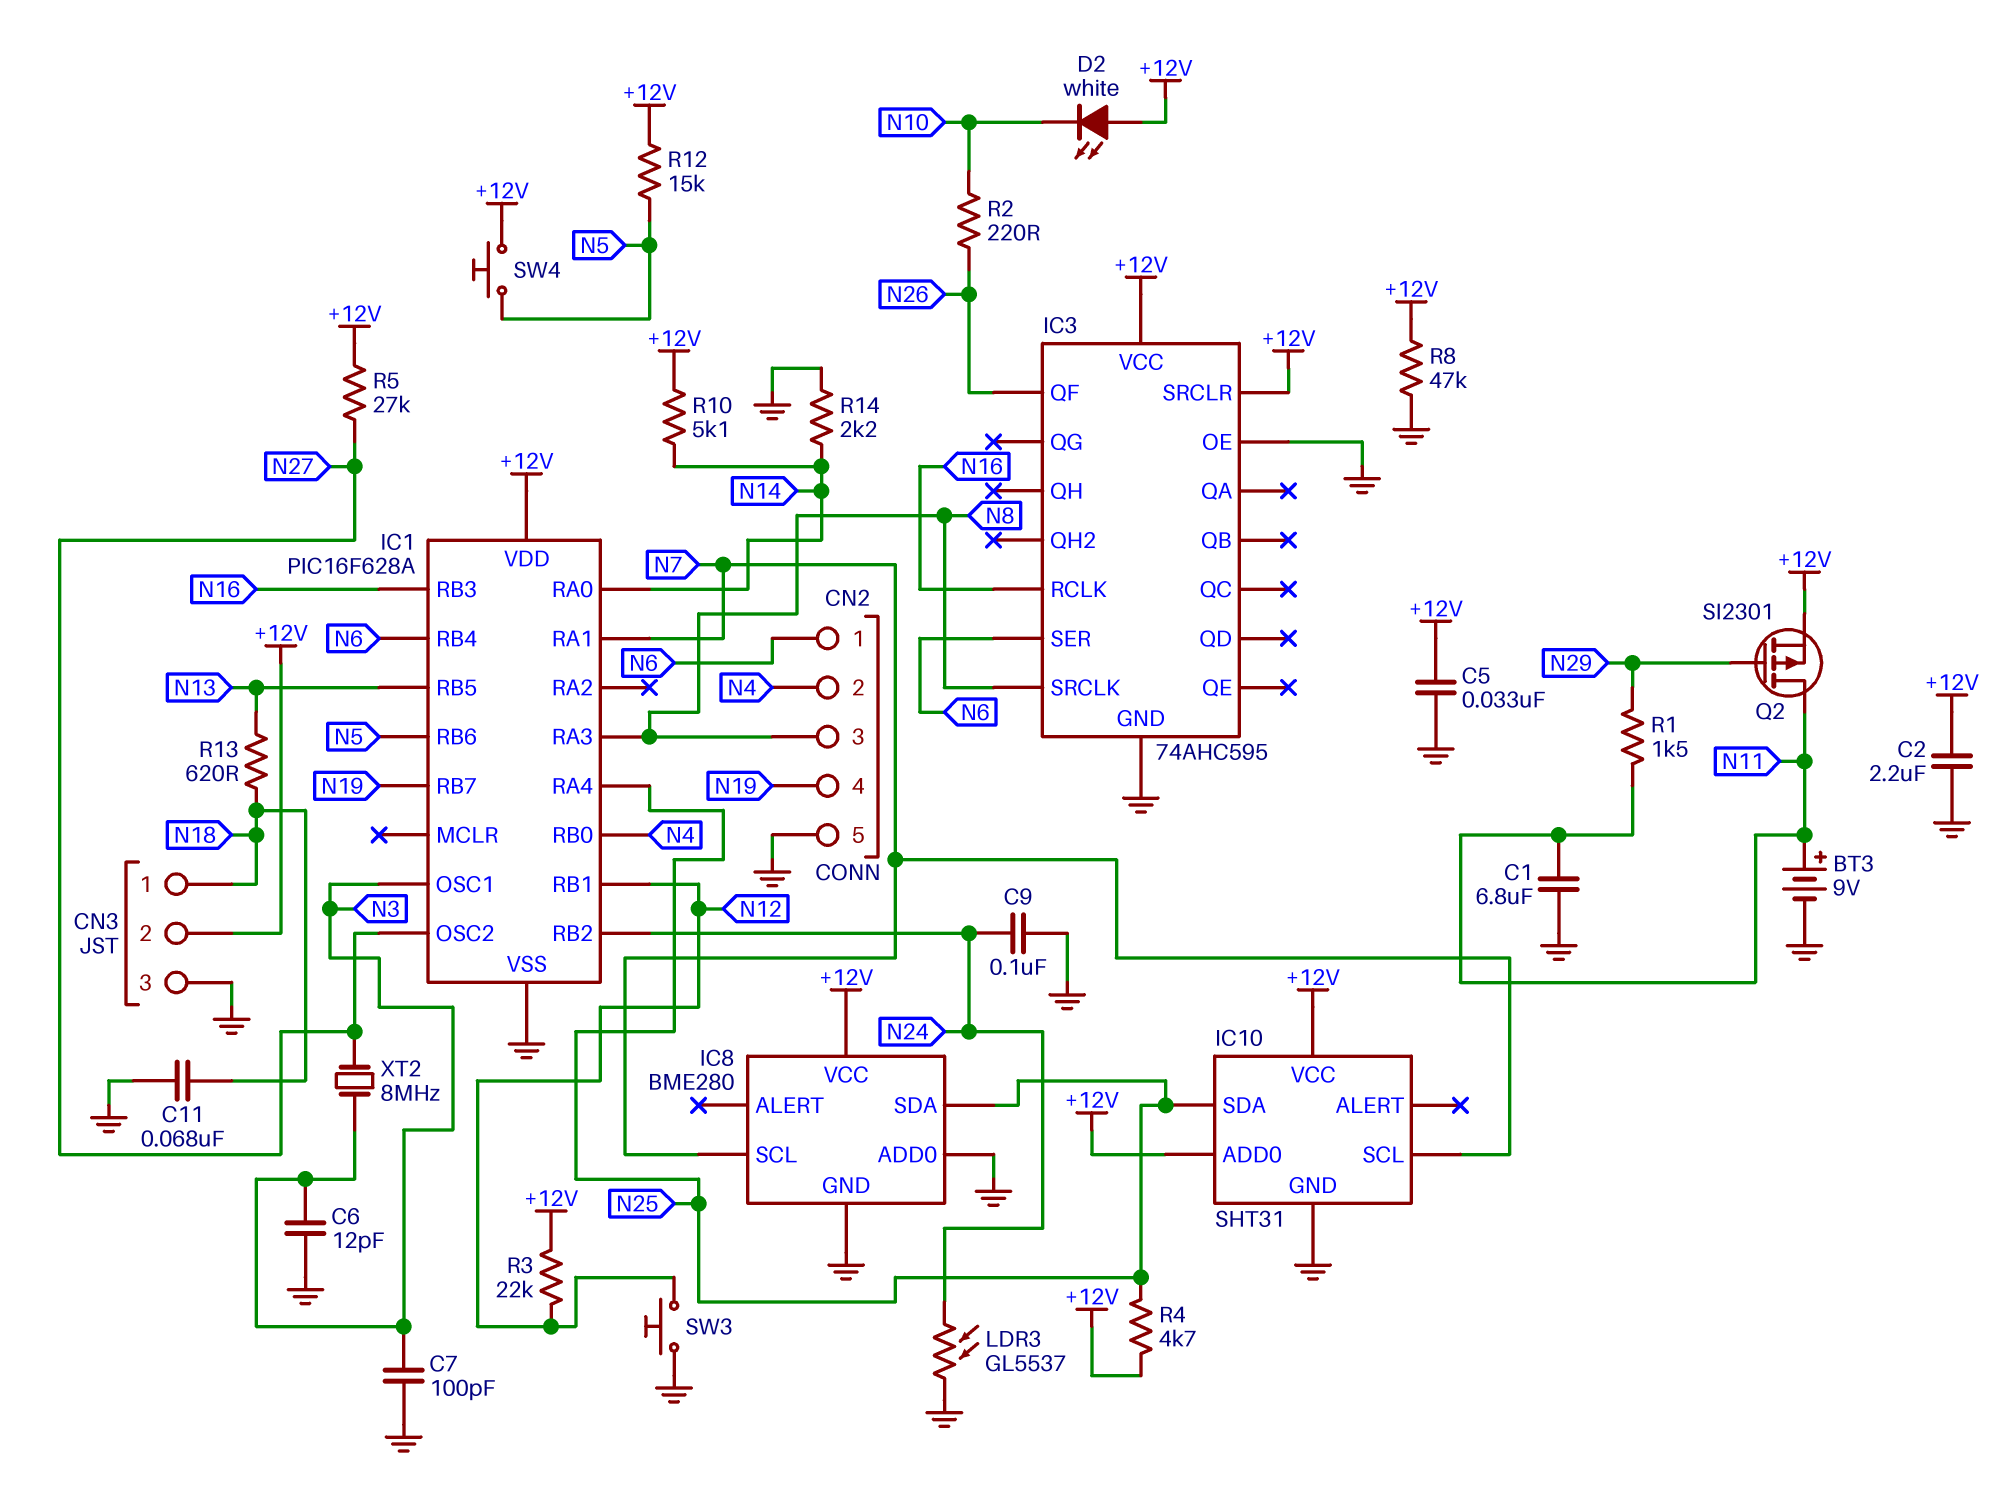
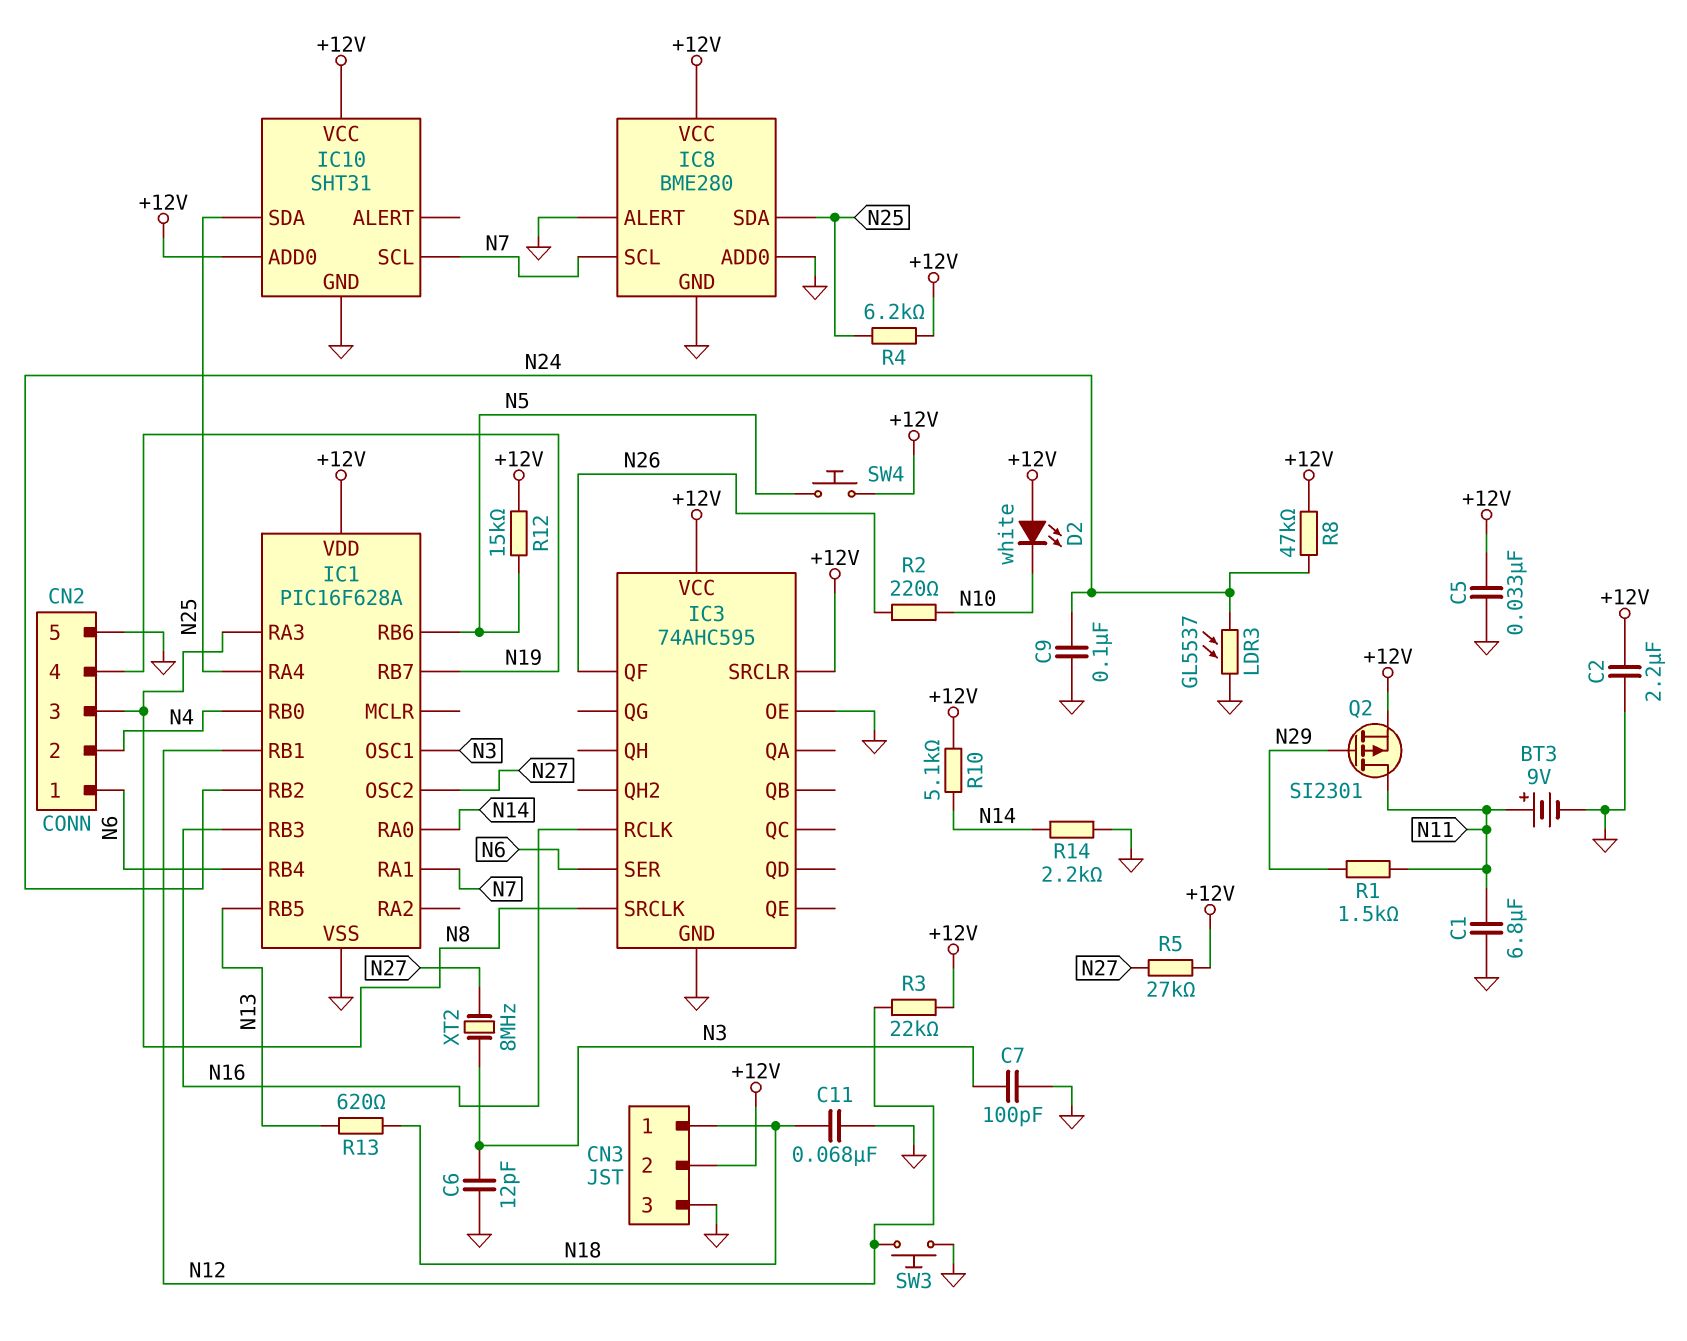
IC8 pin ALERT: none -> GND
R4: 4.7k (+12V, N25) -> 6.2k (+12V, N25)
R8: 47k (+12V, GND) -> 47k (+12V, N24)

